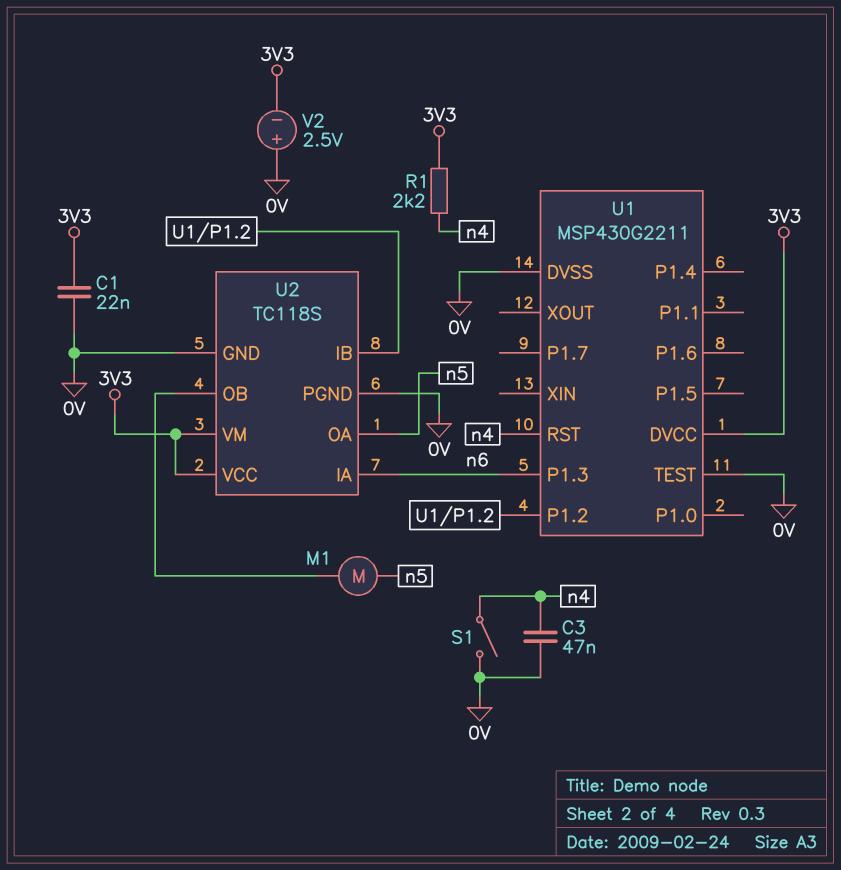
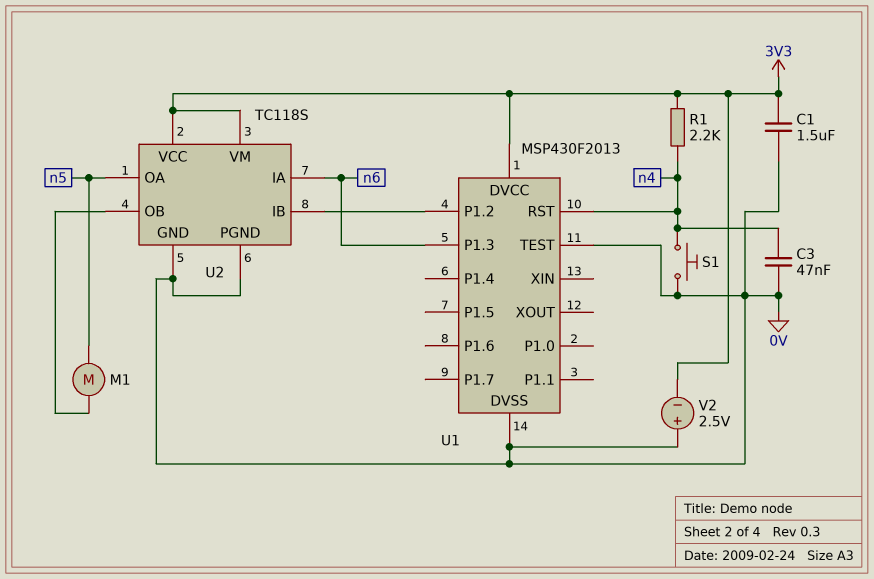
C1: 22nF (0V, 3V3) -> 1.5uF (0V, 3V3)
S1: switch (0V, n4) -> button (0V, n4)
U1: MSP430G2211 -> MSP430F2013

